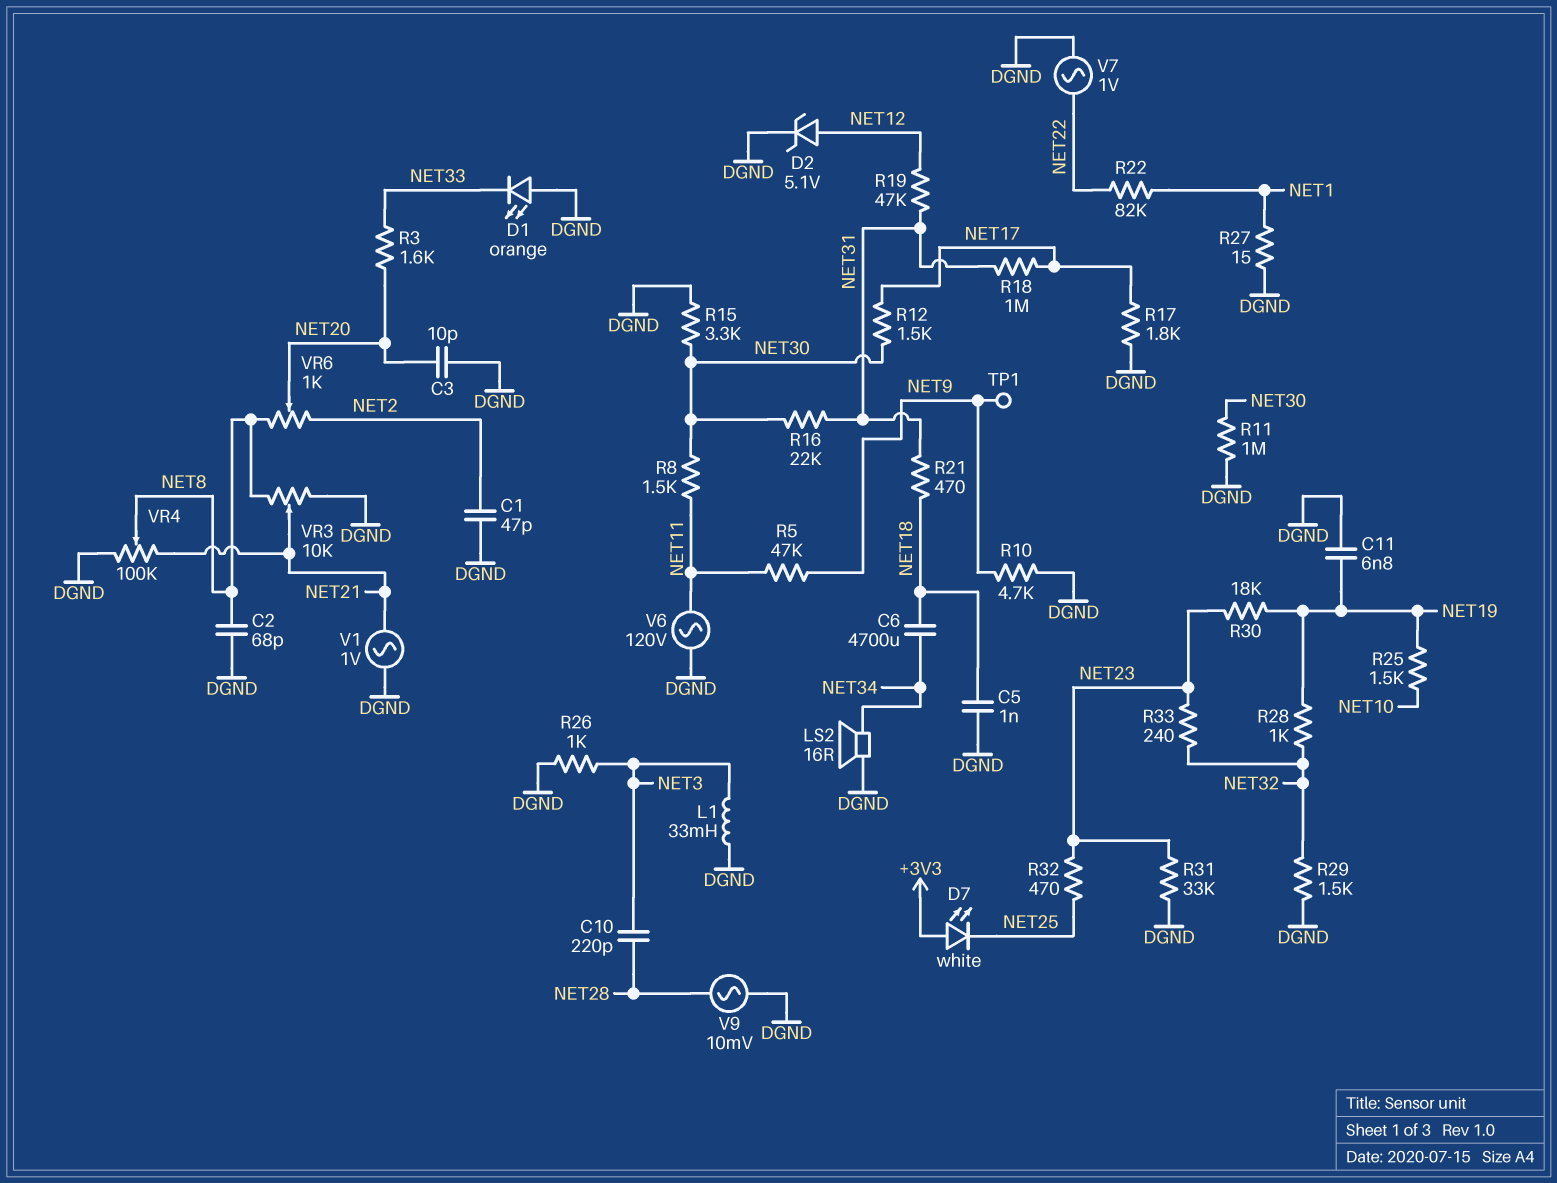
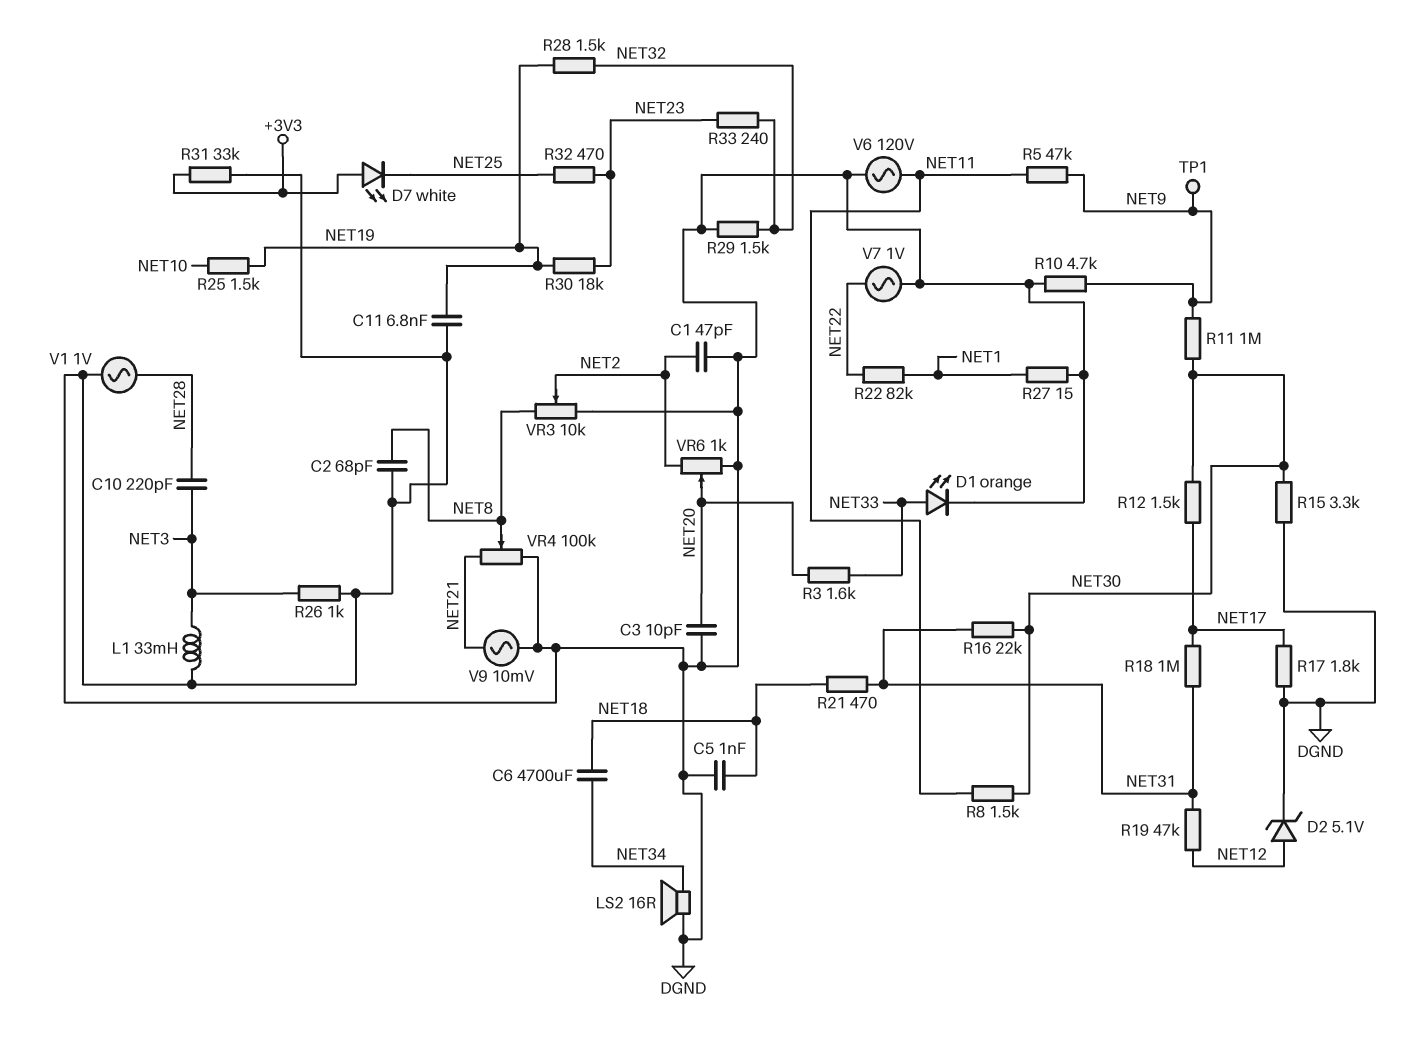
D1: LED orange (A DGND, K NET33) -> LED orange (A NET33, K DGND)
R11: 1M (DGND, NET30) -> 1M (NET9, NET30)
R28: 1k (NET19, NET32) -> 1.5k (NET19, NET32)
R31: 33k (DGND, NET23) -> 33k (+3V3, DGND)
V1: AC 1V (DGND, NET21) -> AC 1V (DGND, NET28)
V9: AC 10mV (DGND, NET28) -> AC 10mV (DGND, NET21)
VR3: 10k (DGND, NET8, wiper NET21) -> 10k (DGND, NET8, wiper NET2)
VR6: 1k (NET2, NET8, wiper NET20) -> 1k (DGND, NET2, wiper NET20)

